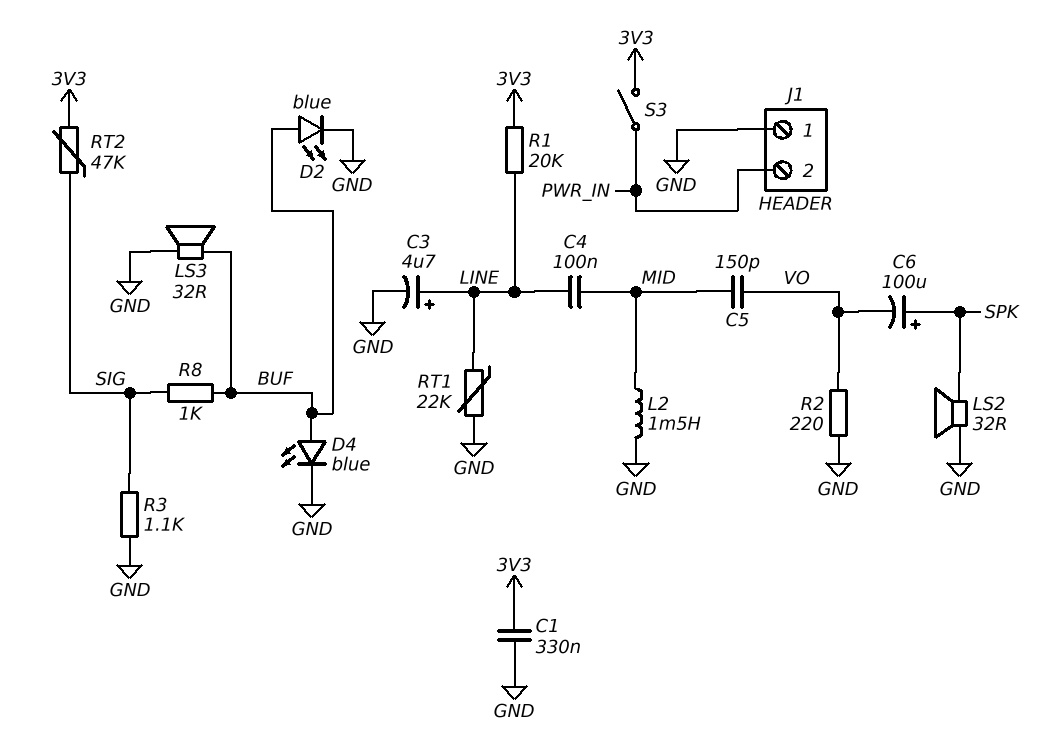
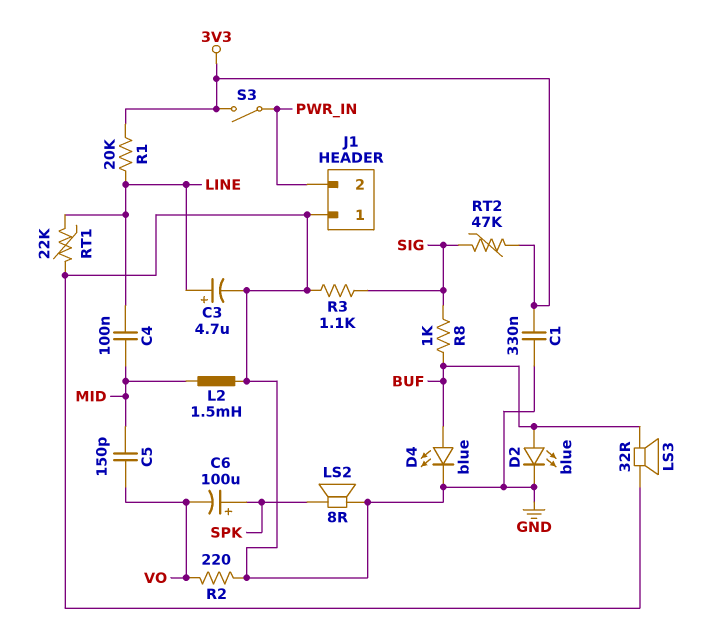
LS2: speaker 32R (GND, SPK) -> speaker 8R (GND, SPK)

